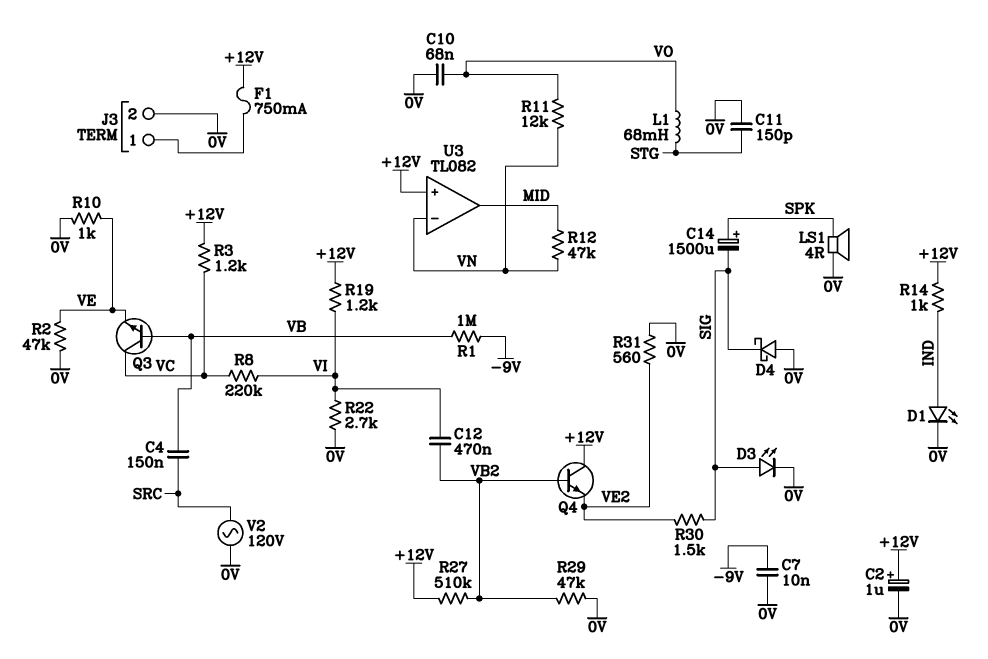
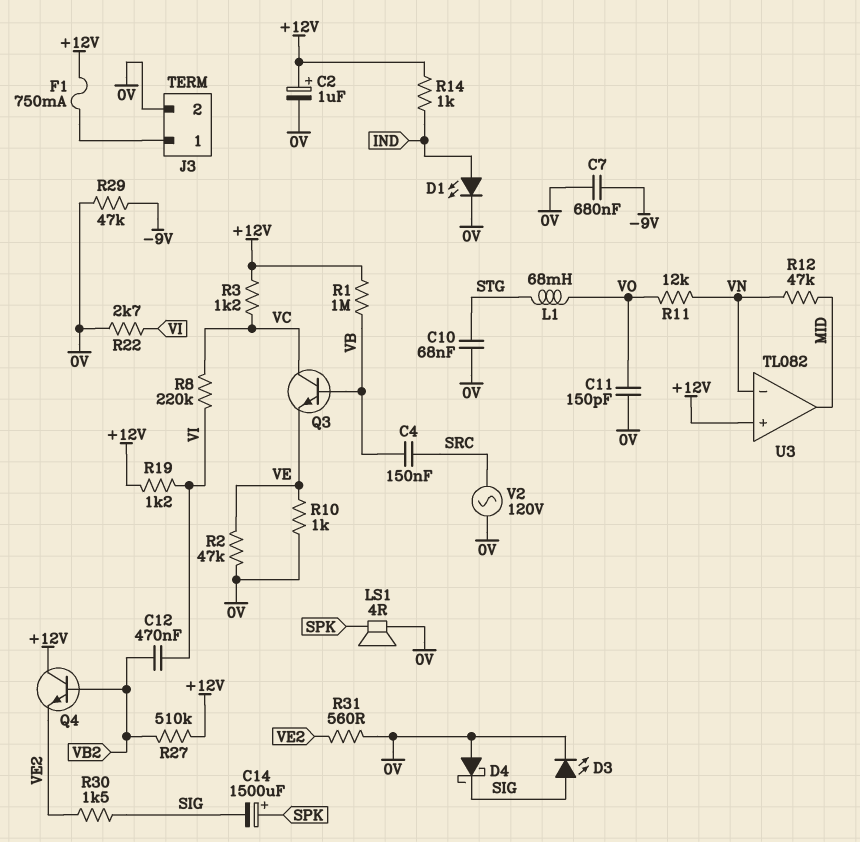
C7: 10nF (-9V, 0V) -> 680nF (-9V, 0V)
C10: 68nF (0V, VO) -> 68nF (0V, STG)
C11: 150pF (0V, STG) -> 150pF (0V, VO)
R1: 1M (-9V, VB) -> 1M (+12V, VB)
R29: 47k (0V, VB2) -> 47k (-9V, 0V)

